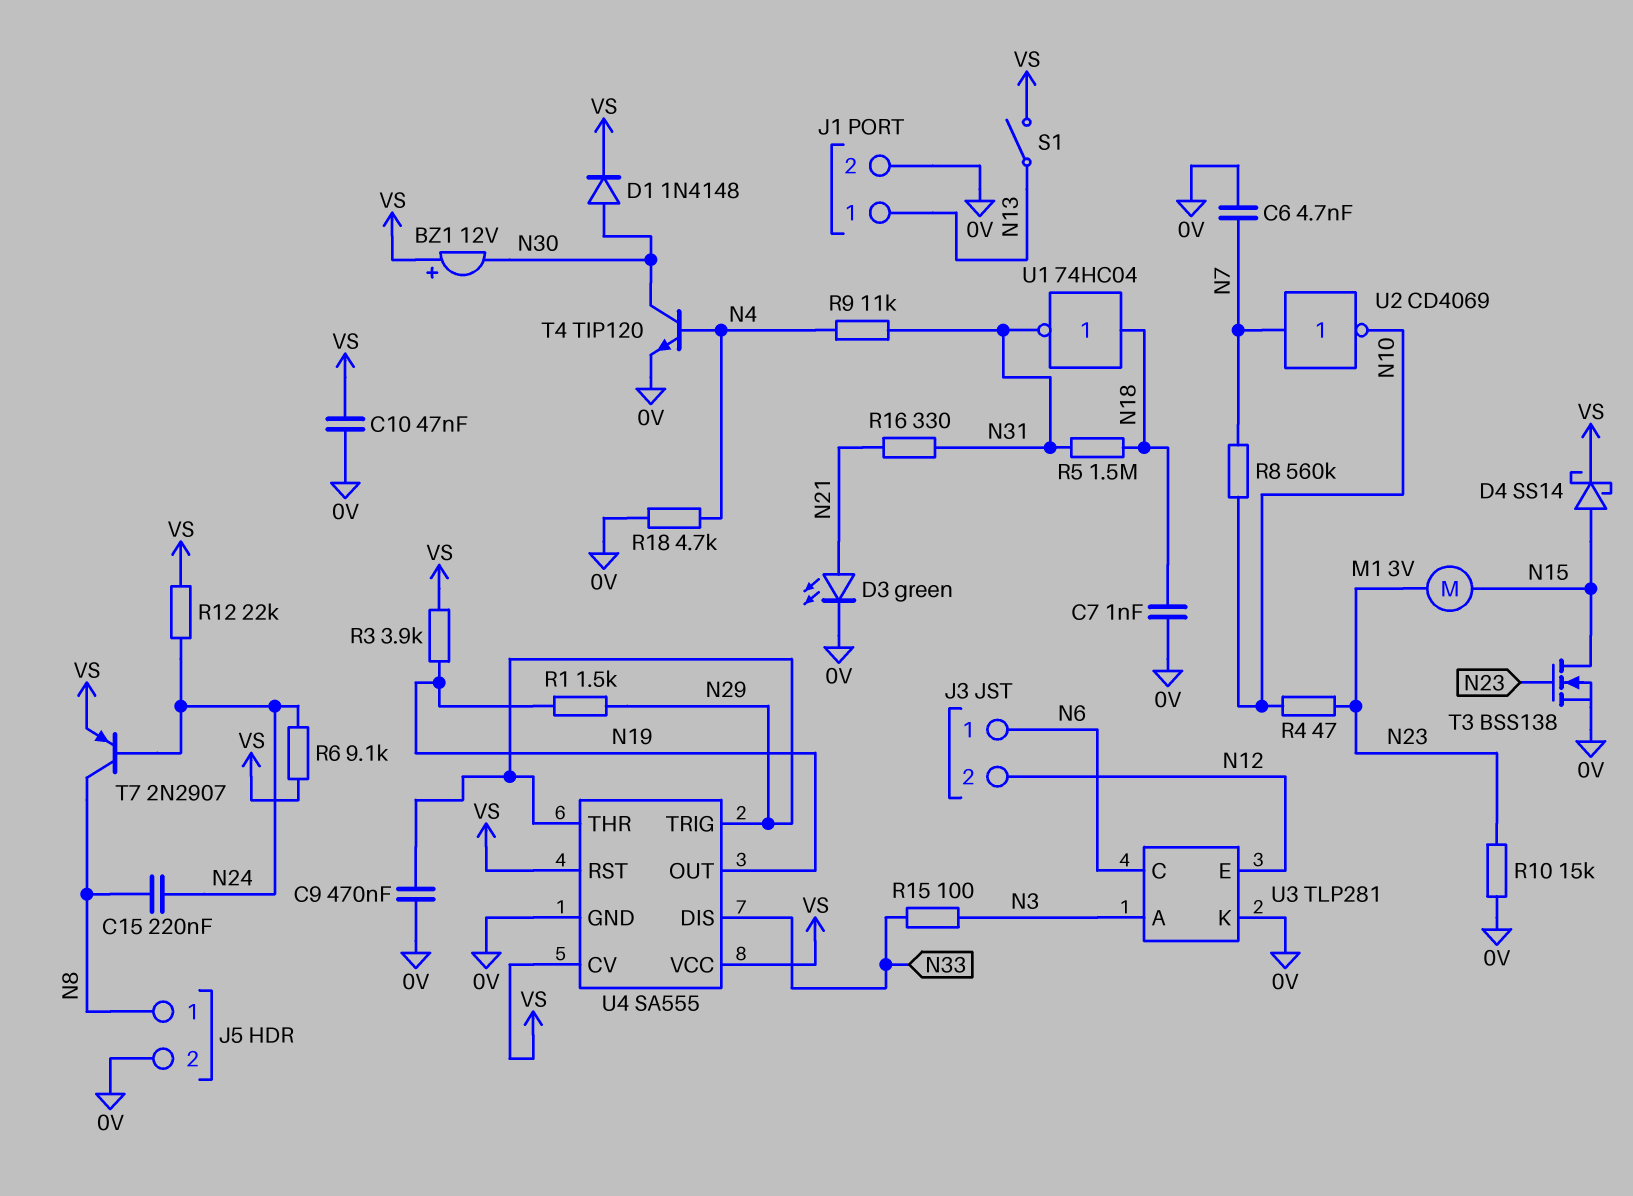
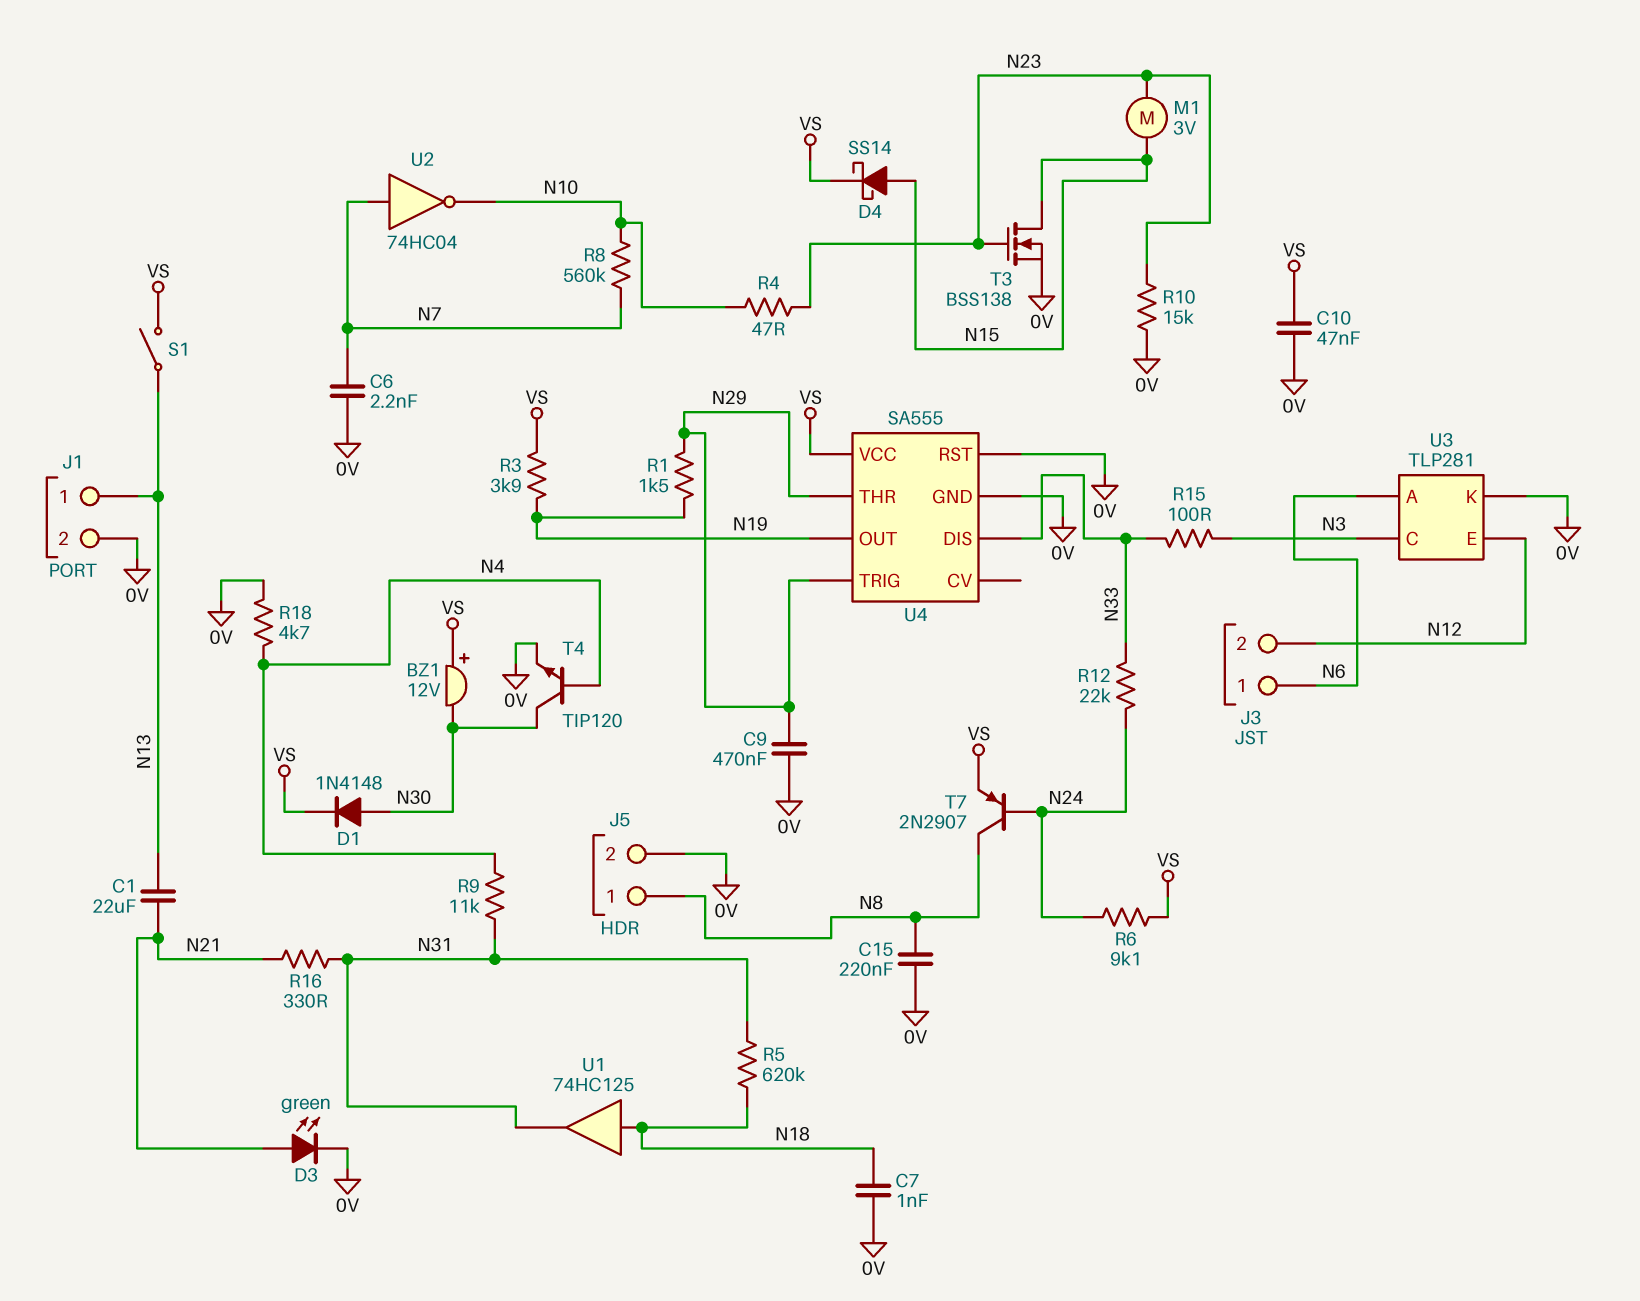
C1: none -> 22uF (N13, N21)
C6: 4.7nF (0V, N7) -> 2.2nF (0V, N7)
C15: 220nF (N8, N24) -> 220nF (0V, N8)
R5: 1.5M (N18, N31) -> 620k (N18, N31)
R12: 22k (N24, VS) -> 22k (N24, N33)
U1: NOT 74HC04 (in N18, out N31) -> buffer 74HC125 (in N18, out N31)
U2: NOT CD4069 (in N7, out N10) -> NOT 74HC04 (in N7, out N10)
U3 pin A: N3 -> N6
U3 pin C: N6 -> N3
U4 pin CV: VS -> none
U4 pin RST: VS -> 0V

